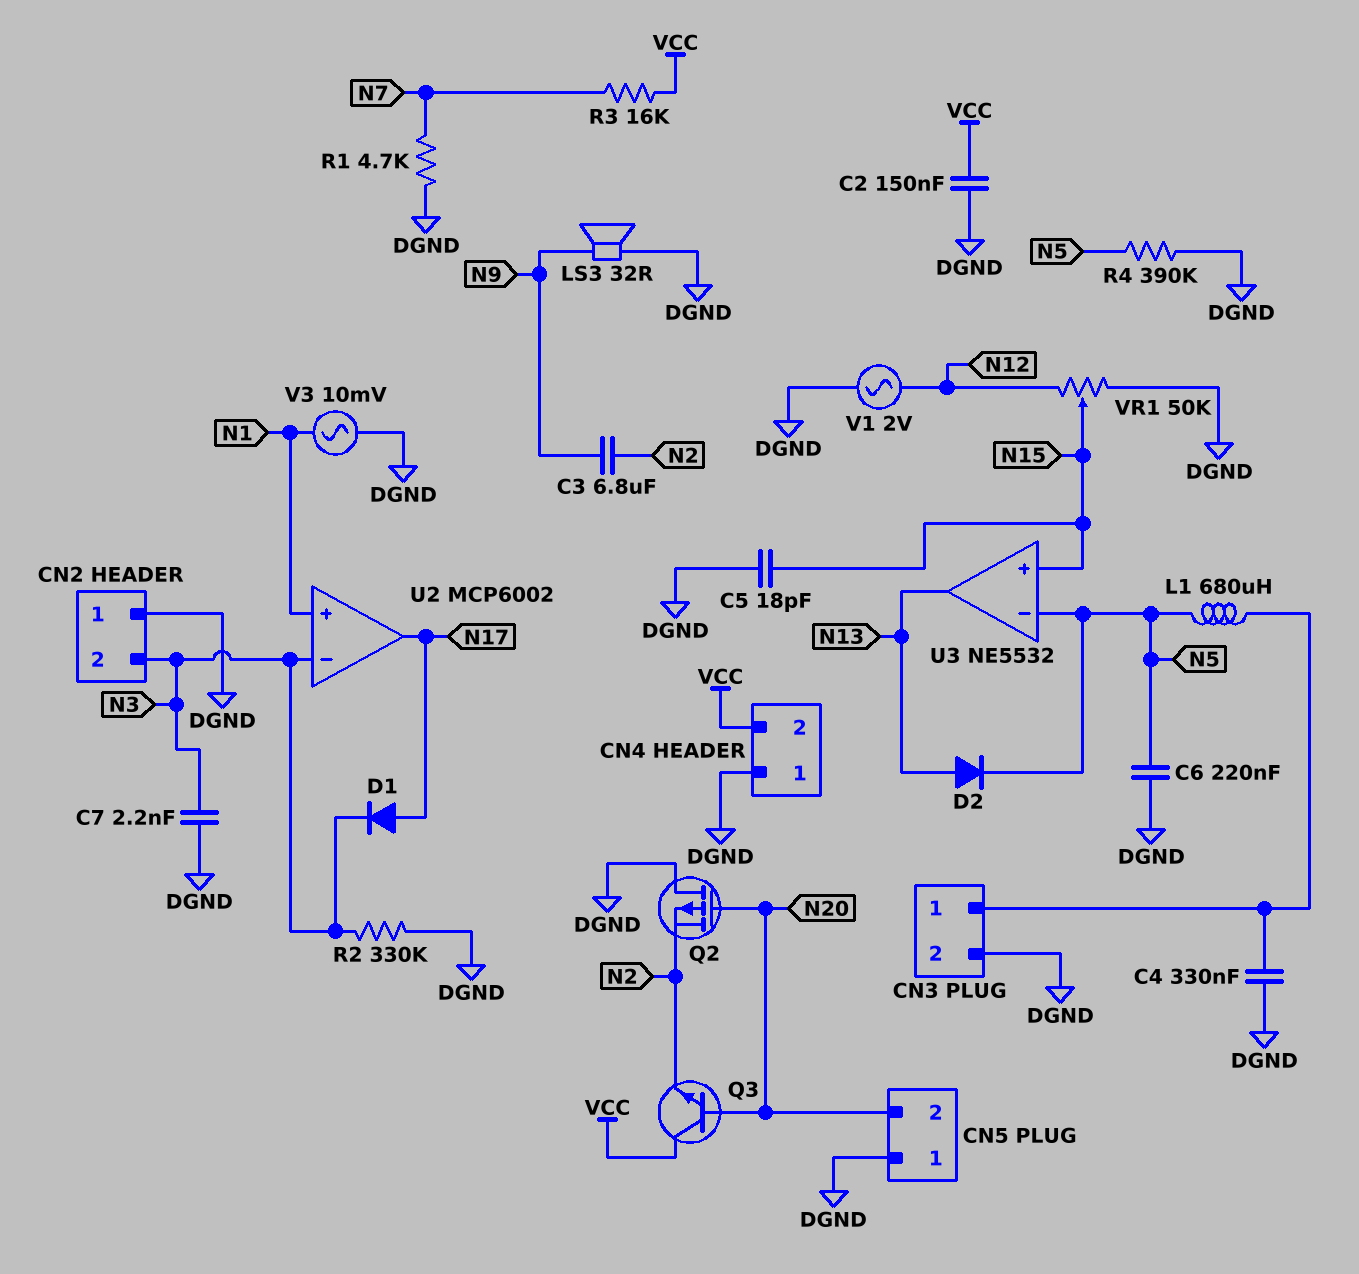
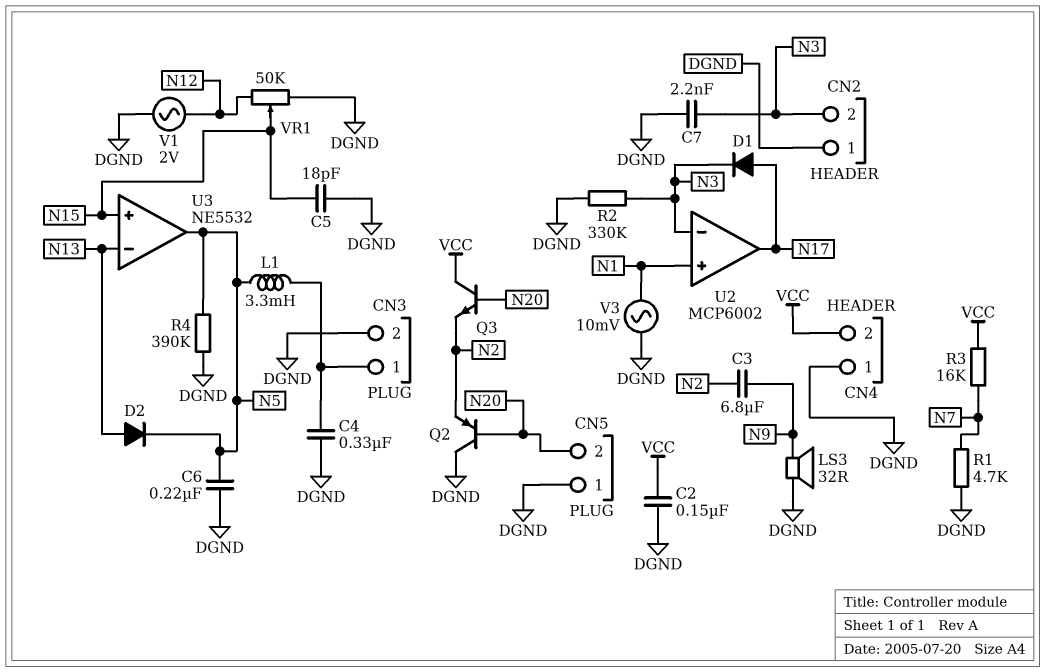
L1: 680uH (CN3/1, N5) -> 3.3mH (CN3/1, N5)
Q2: PMOS (G N20, D DGND, S N2) -> PNP (B N20, C DGND, E N2)
U3 pin in-: N5 -> N13
U3 pin out: N13 -> N5

